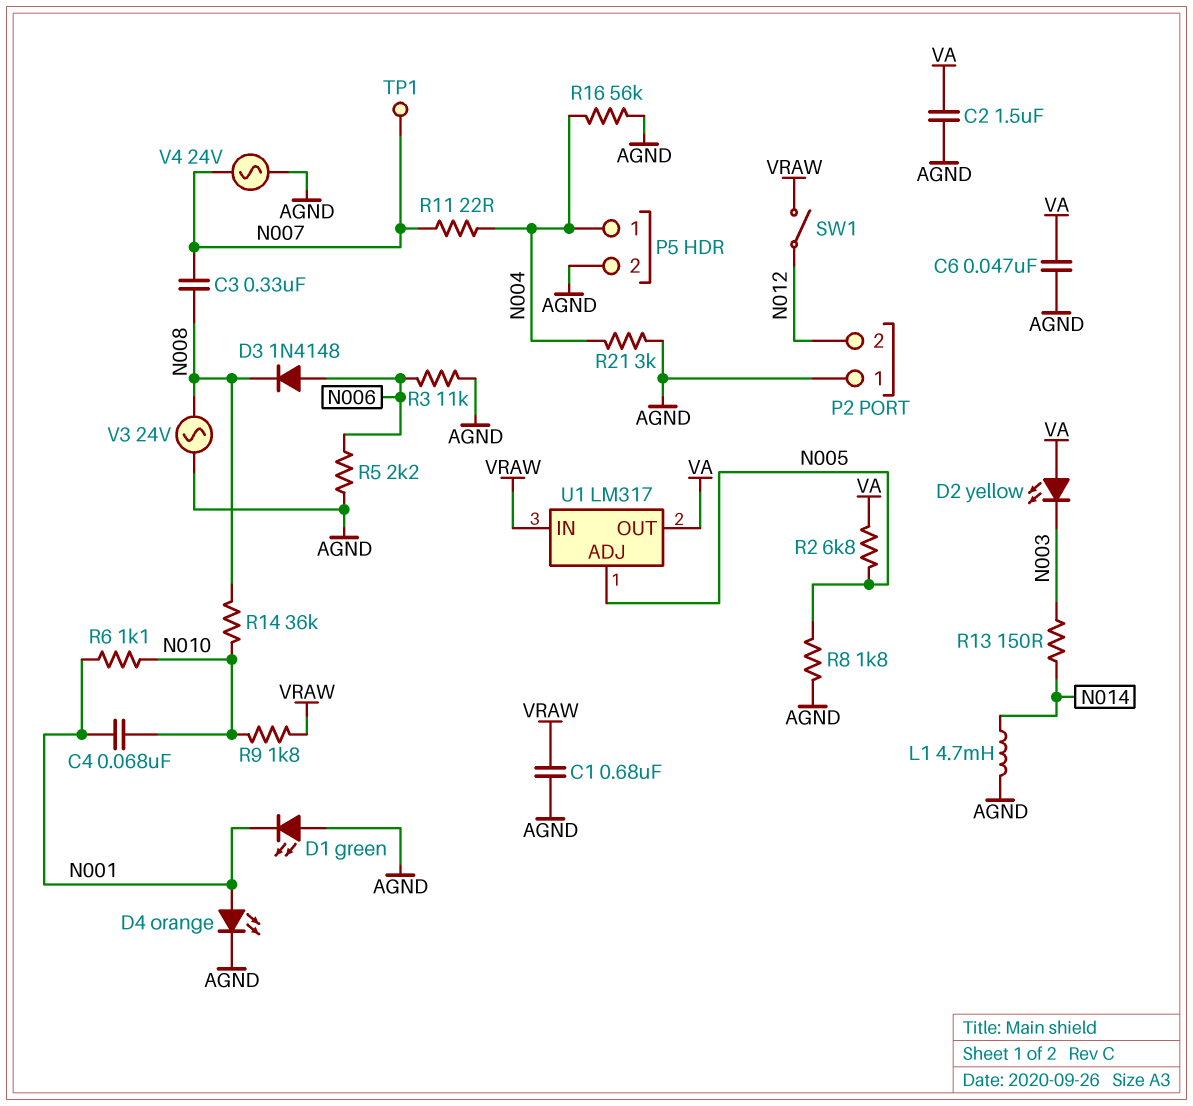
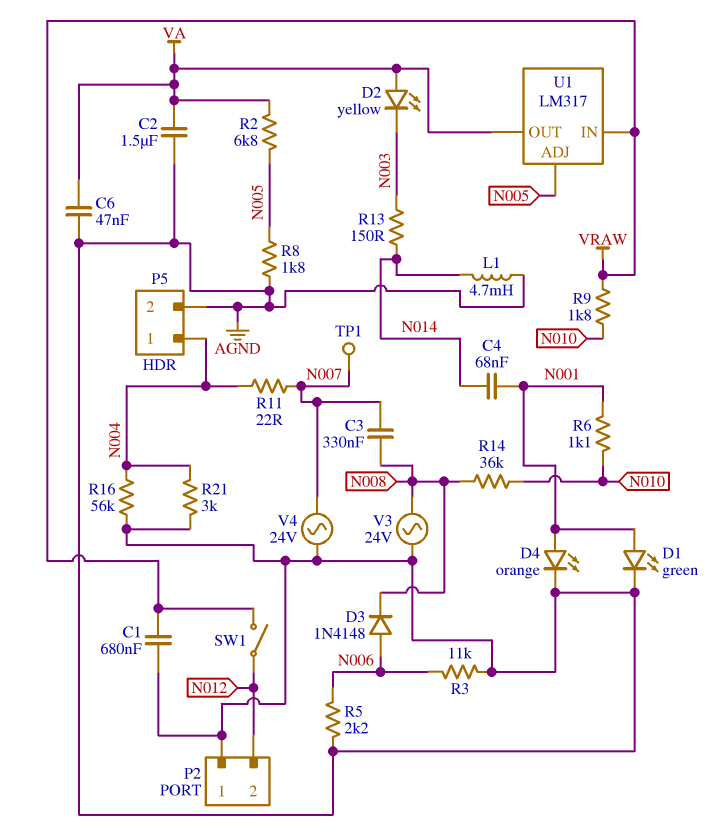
C4: 68nF (N001, N010) -> 68nF (N001, N014)
D1: LED green (A AGND, K N001) -> LED green (A N001, K AGND)

